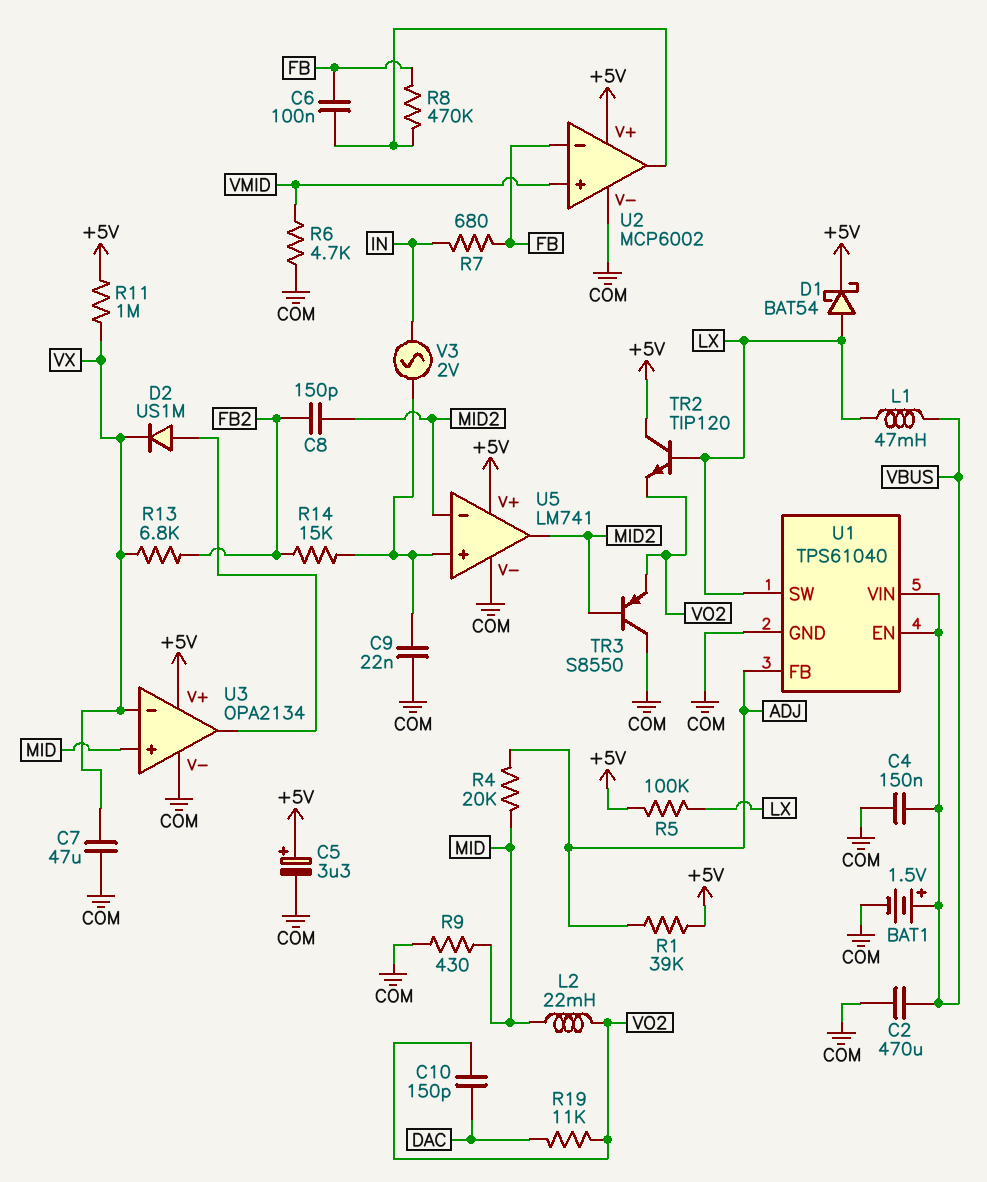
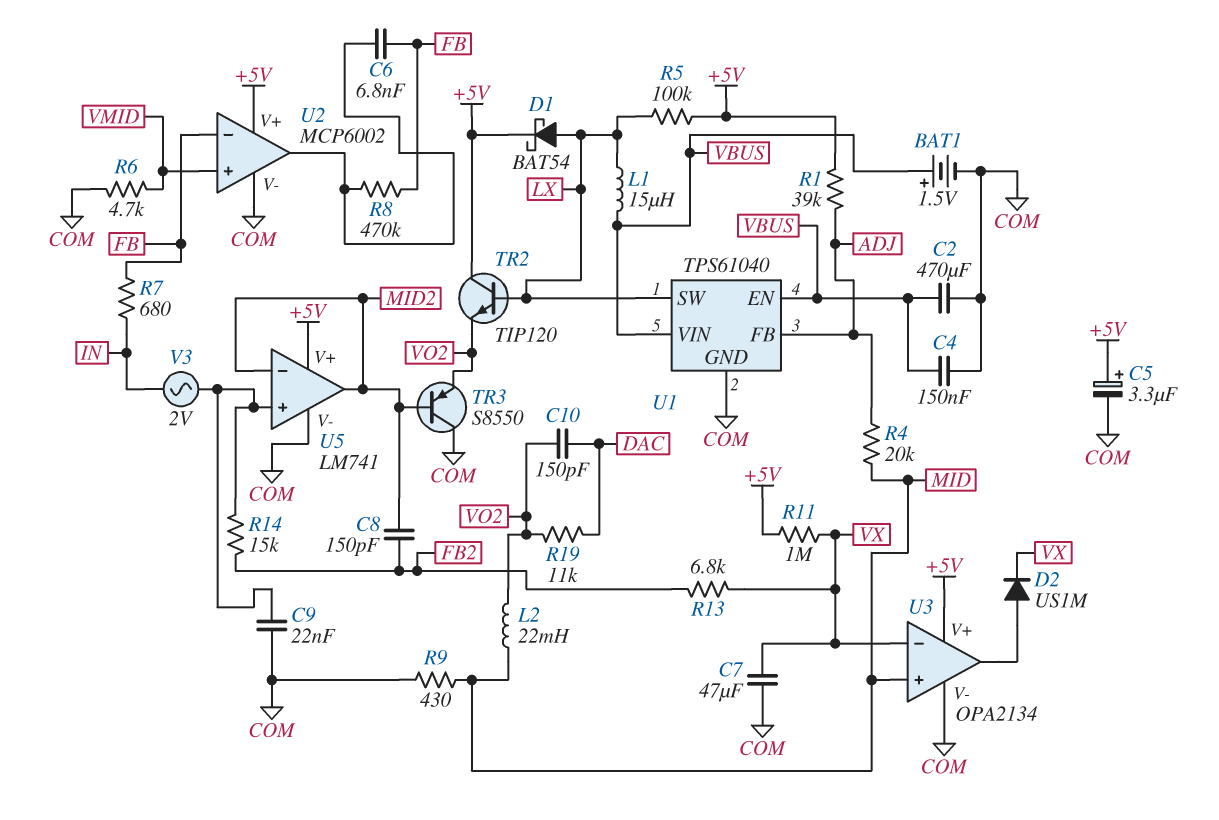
C6: 100nF (FB, U2/out) -> 6.8nF (FB, U2/out)
L1: 47mH (LX, VBUS) -> 15uH (LX, VBUS)

